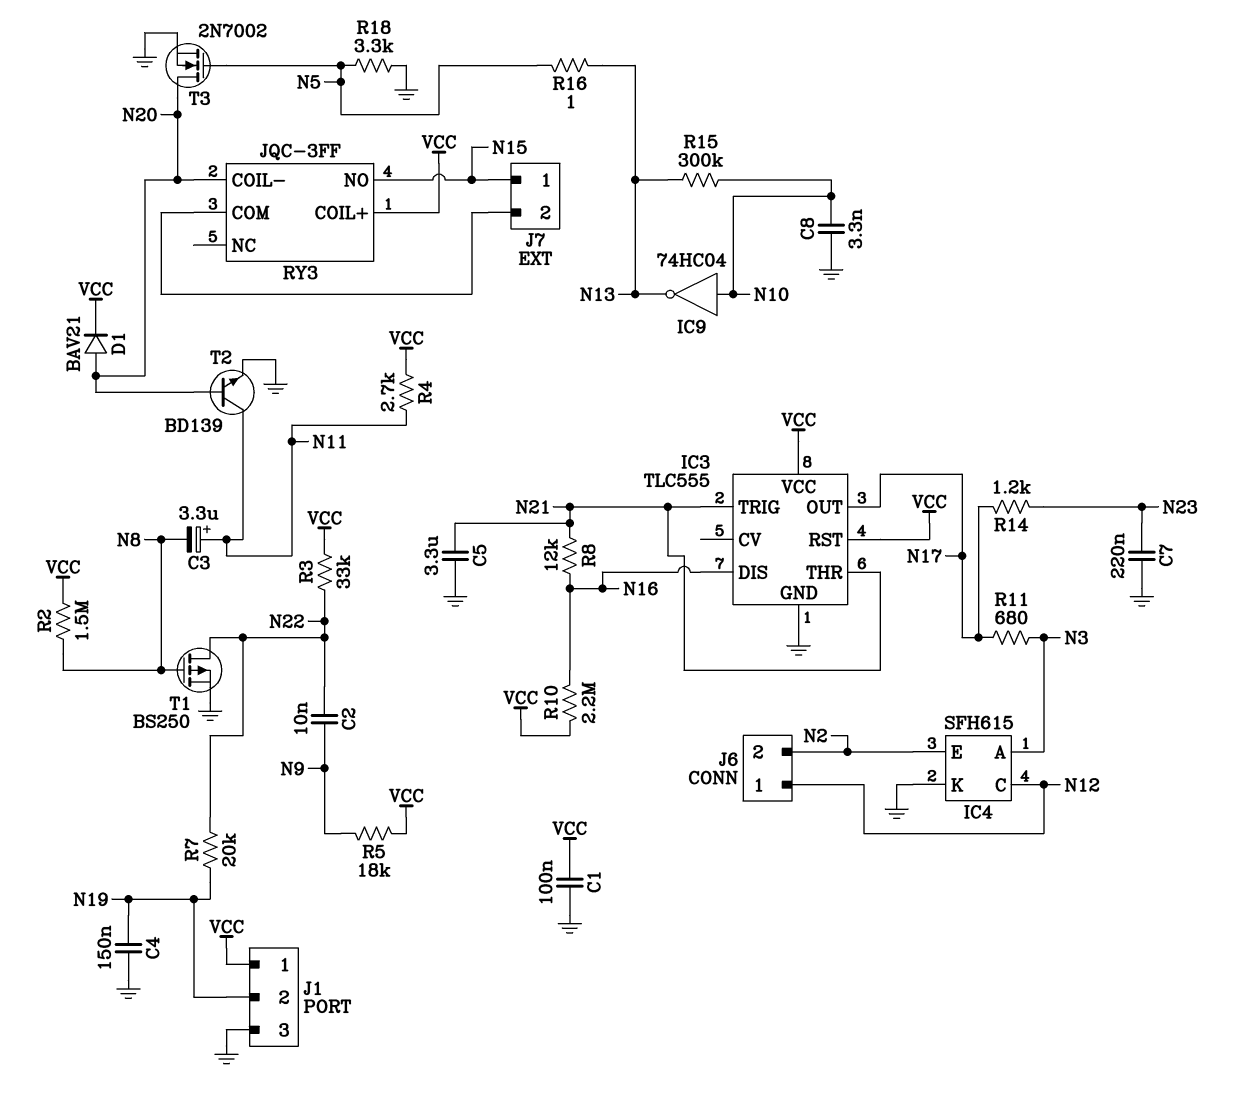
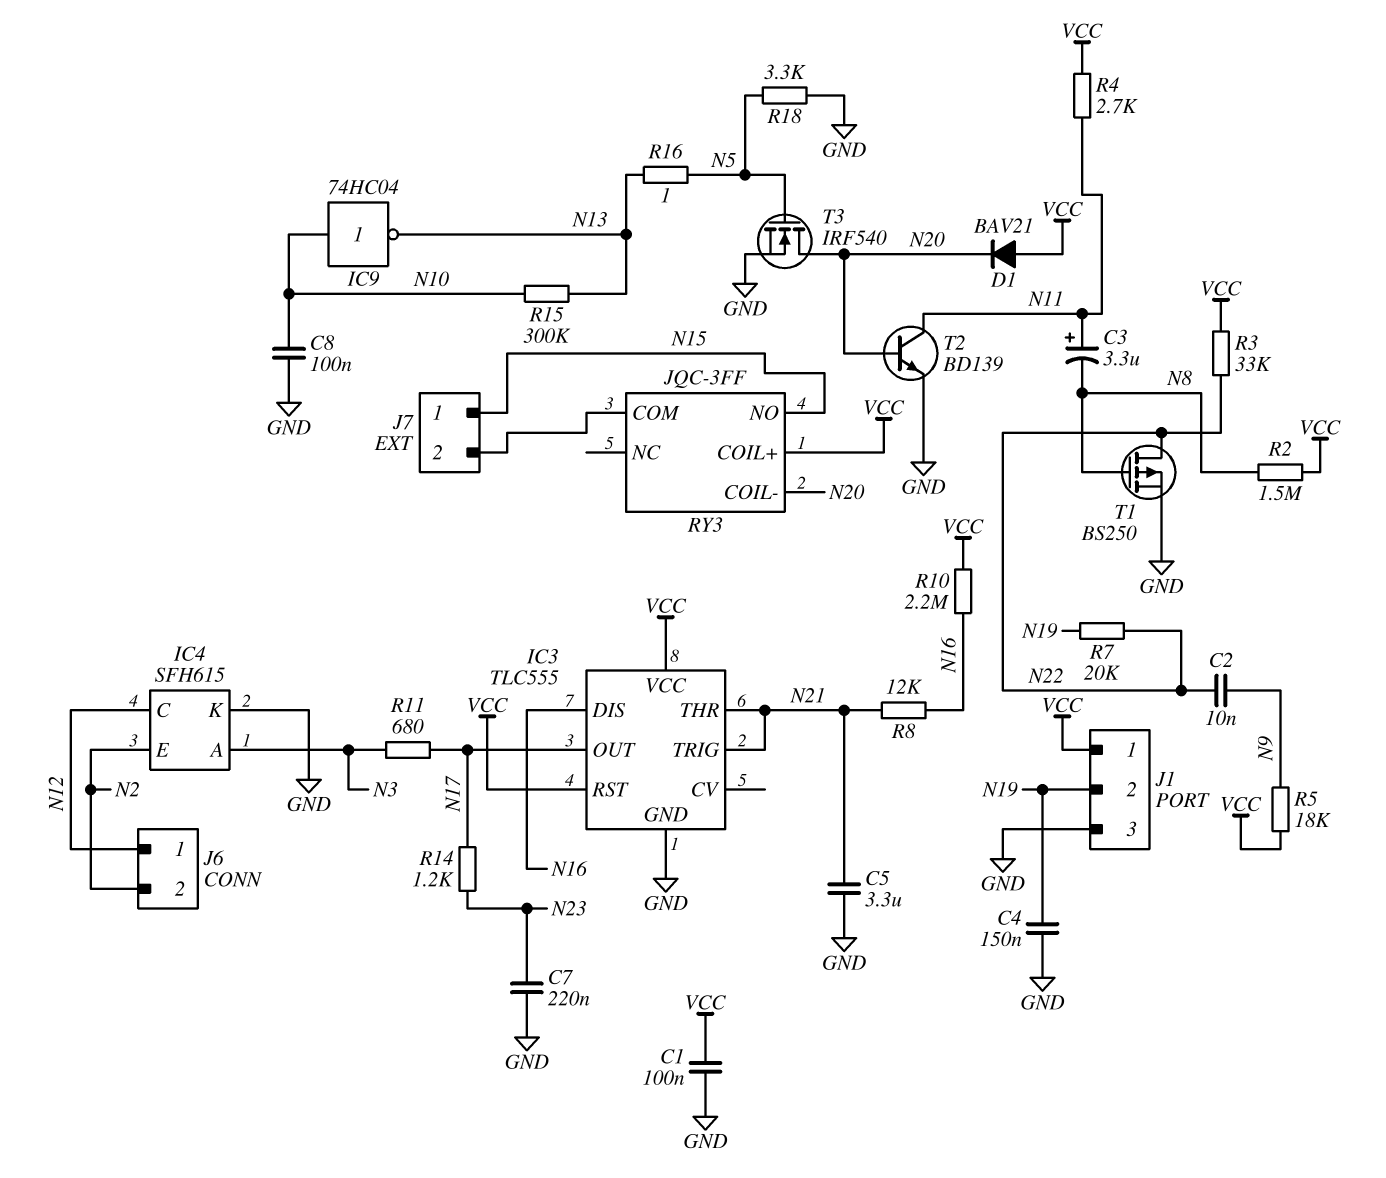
C8: 3.3nF (GND, N10) -> 100nF (GND, N10)
D1: diode BAV21 (A N20, K VCC) -> diode BAV21 (A VCC, K N20)
T3: NMOS 2N7002 (G N5, D N20, S GND) -> NMOS IRF540 (G N5, D N20, S GND)

